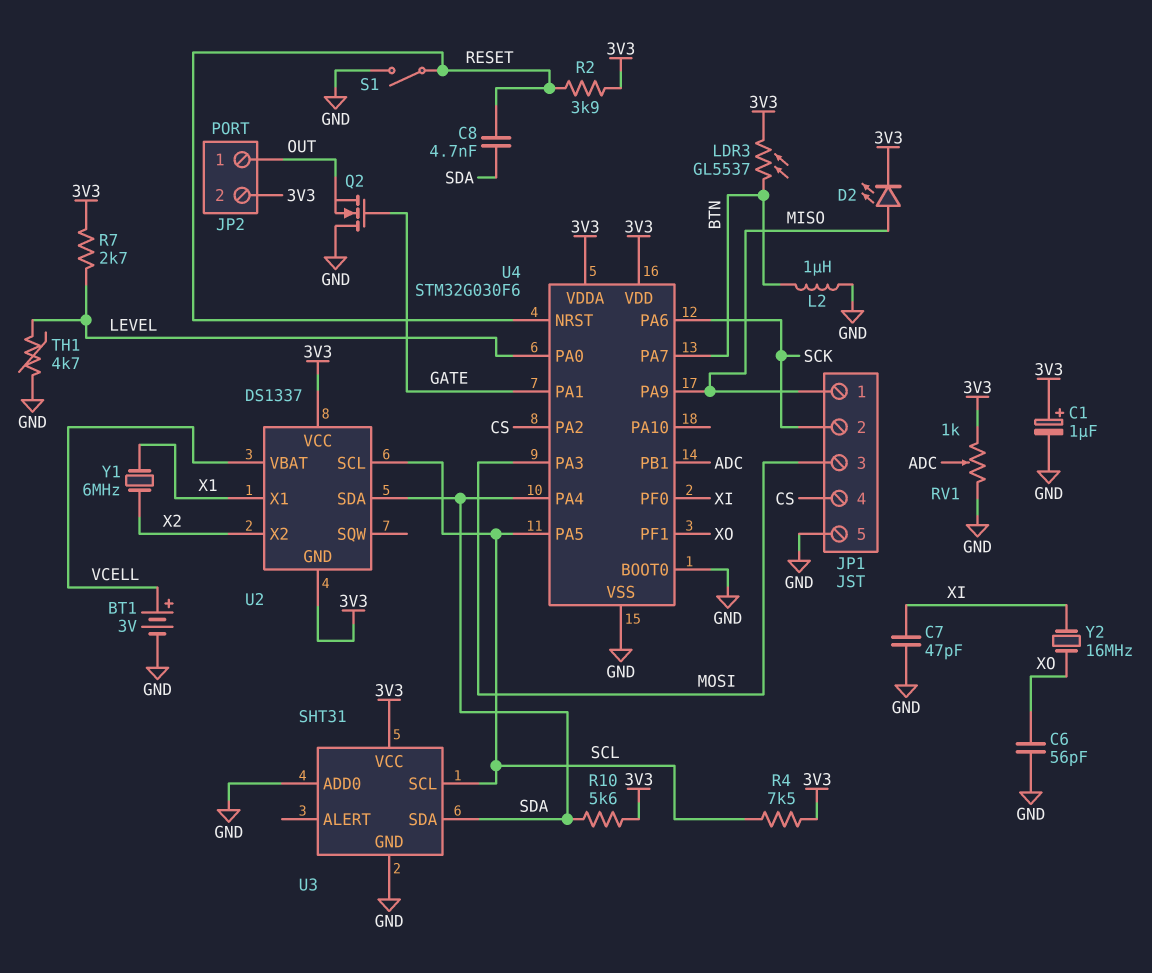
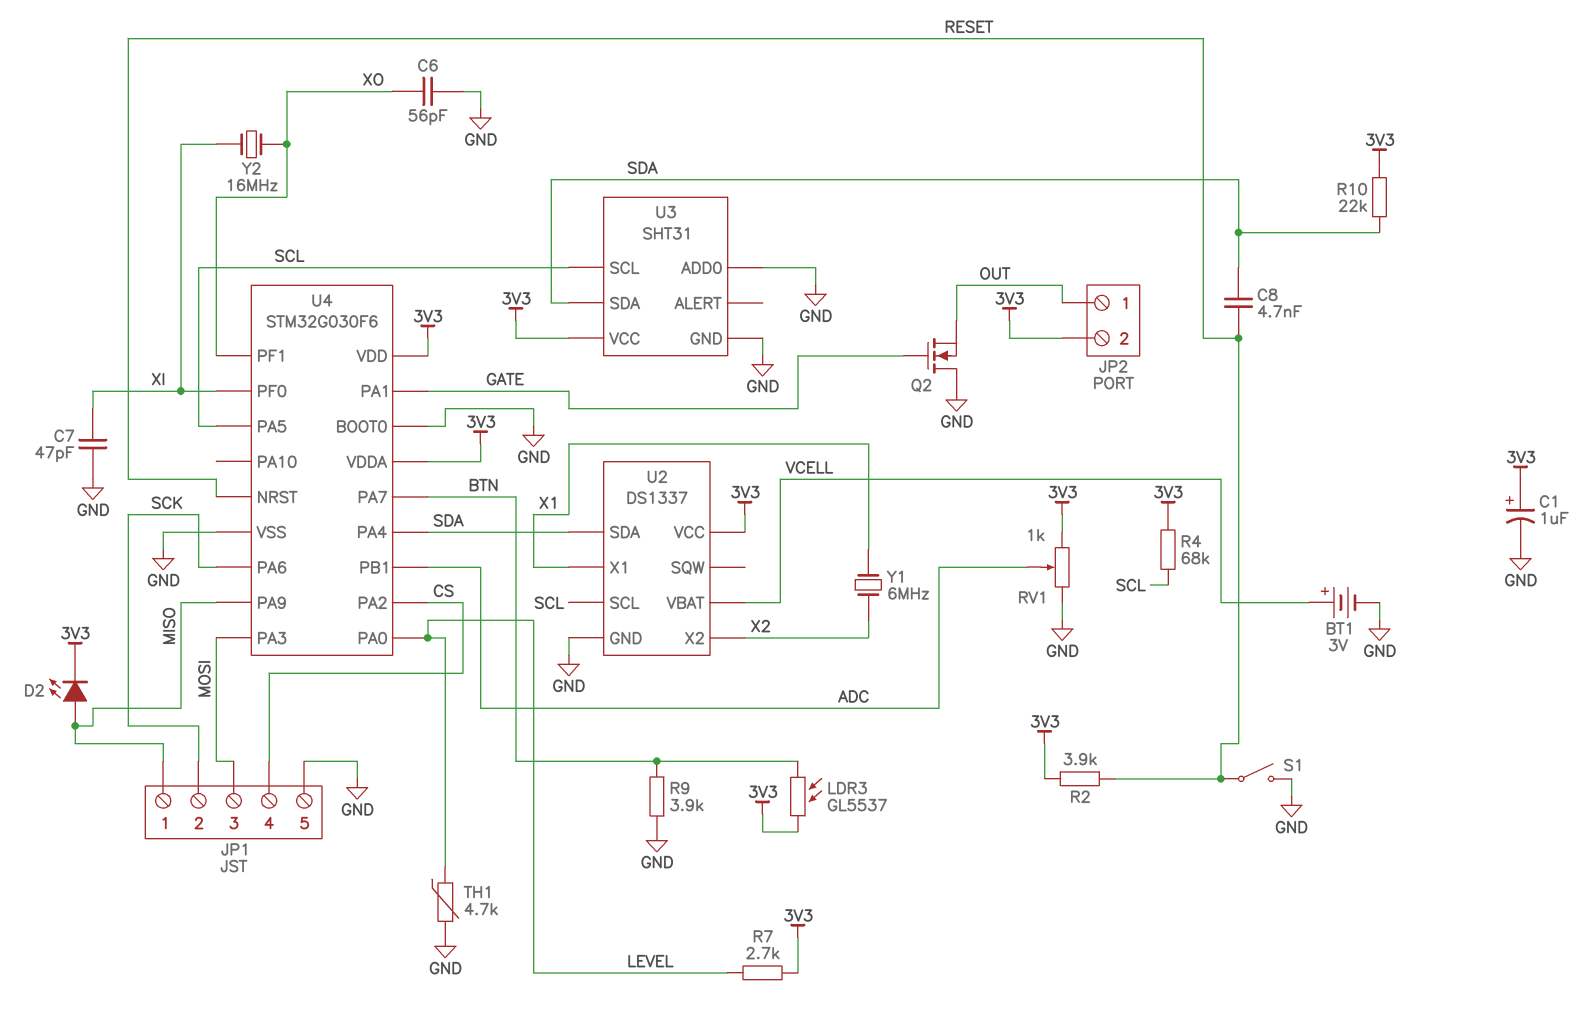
L2: 1uH (BTN, GND) -> none
R4: 7.5k (3V3, SCL) -> 68k (3V3, SCL)
R9: none -> 3.9k (BTN, GND)
R10: 5.6k (3V3, SDA) -> 22k (3V3, SDA)
U2 pin GND: 3V3 -> GND

